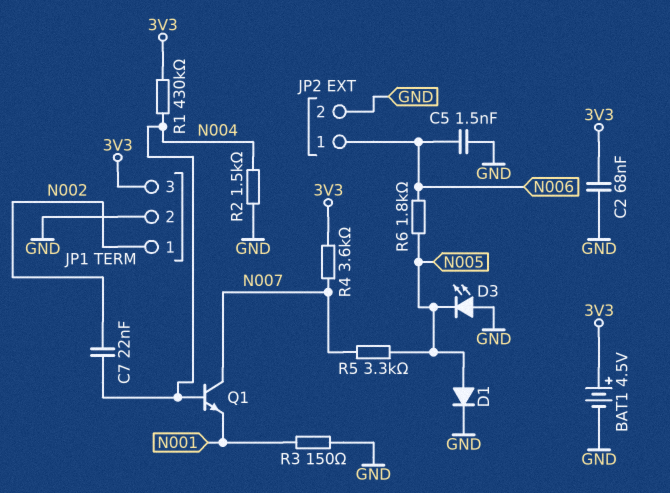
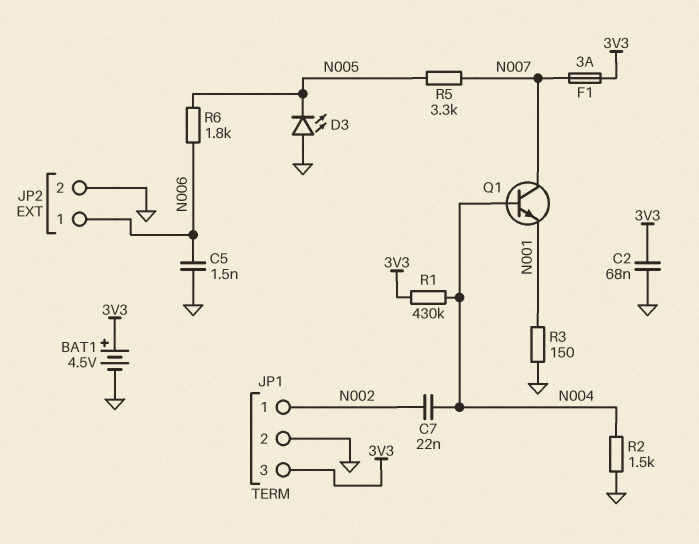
D1: diode (A N005, K GND) -> none
F1: none -> 3A (3V3, N007)
R4: 3.6k (3V3, N007) -> none

